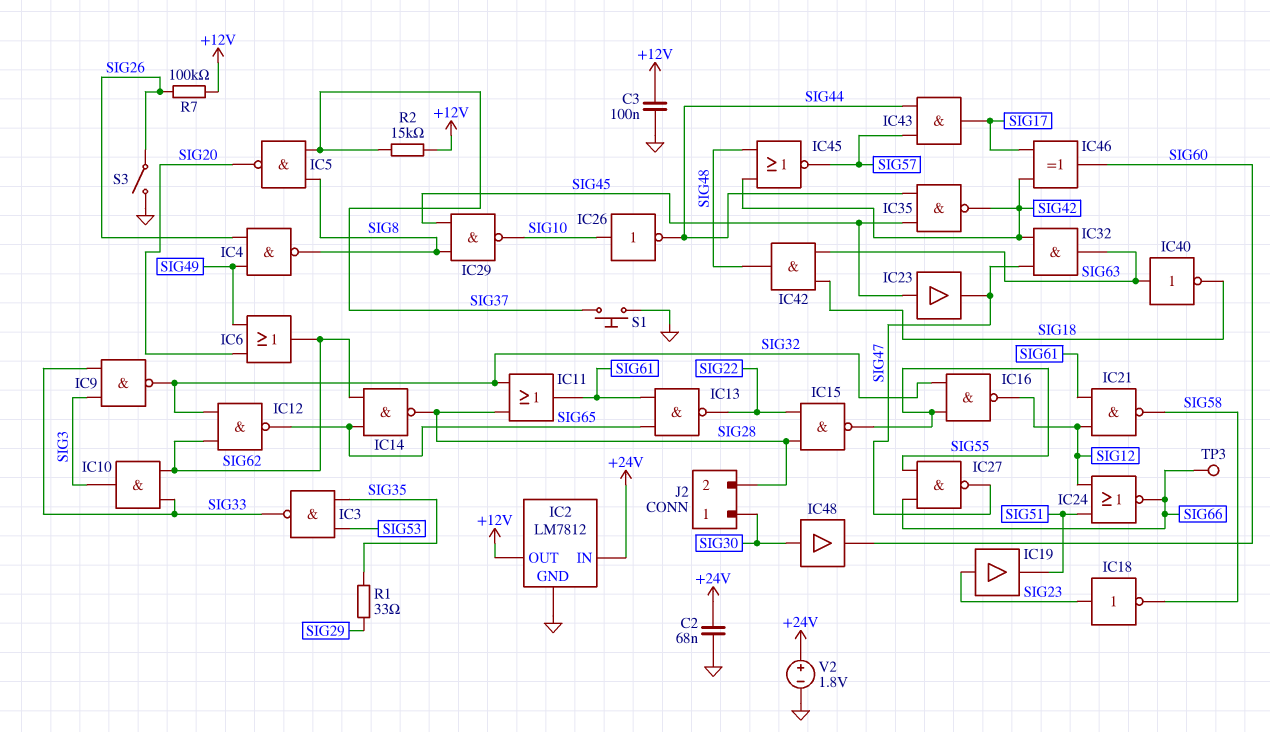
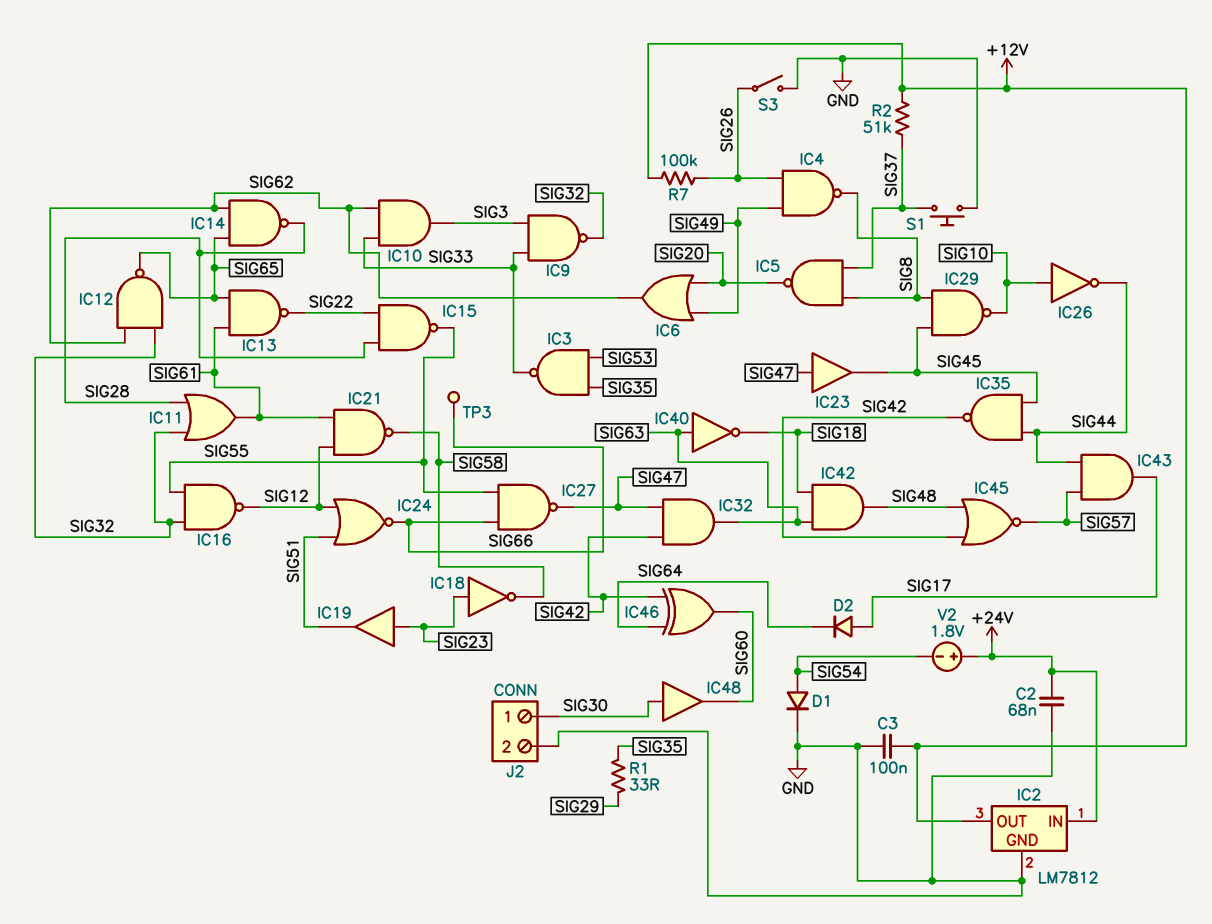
D1: none -> diode (A SIG54, K GND)
D2: none -> diode (A SIG17, K SIG64)
IC23: buffer (in SIG45, out SIG47) -> buffer (in SIG47, out SIG45)
IC46: XOR (in SIG17, in SIG42, out SIG60) -> XOR (in SIG42, in SIG64, out SIG60)
J2 pin 2: SIG28 -> GND
R2: 15k (+12V, SIG37) -> 51k (+12V, SIG37)
V2: 1.8V (plus +24V, minus GND) -> 1.8V (plus +24V, minus SIG54)

